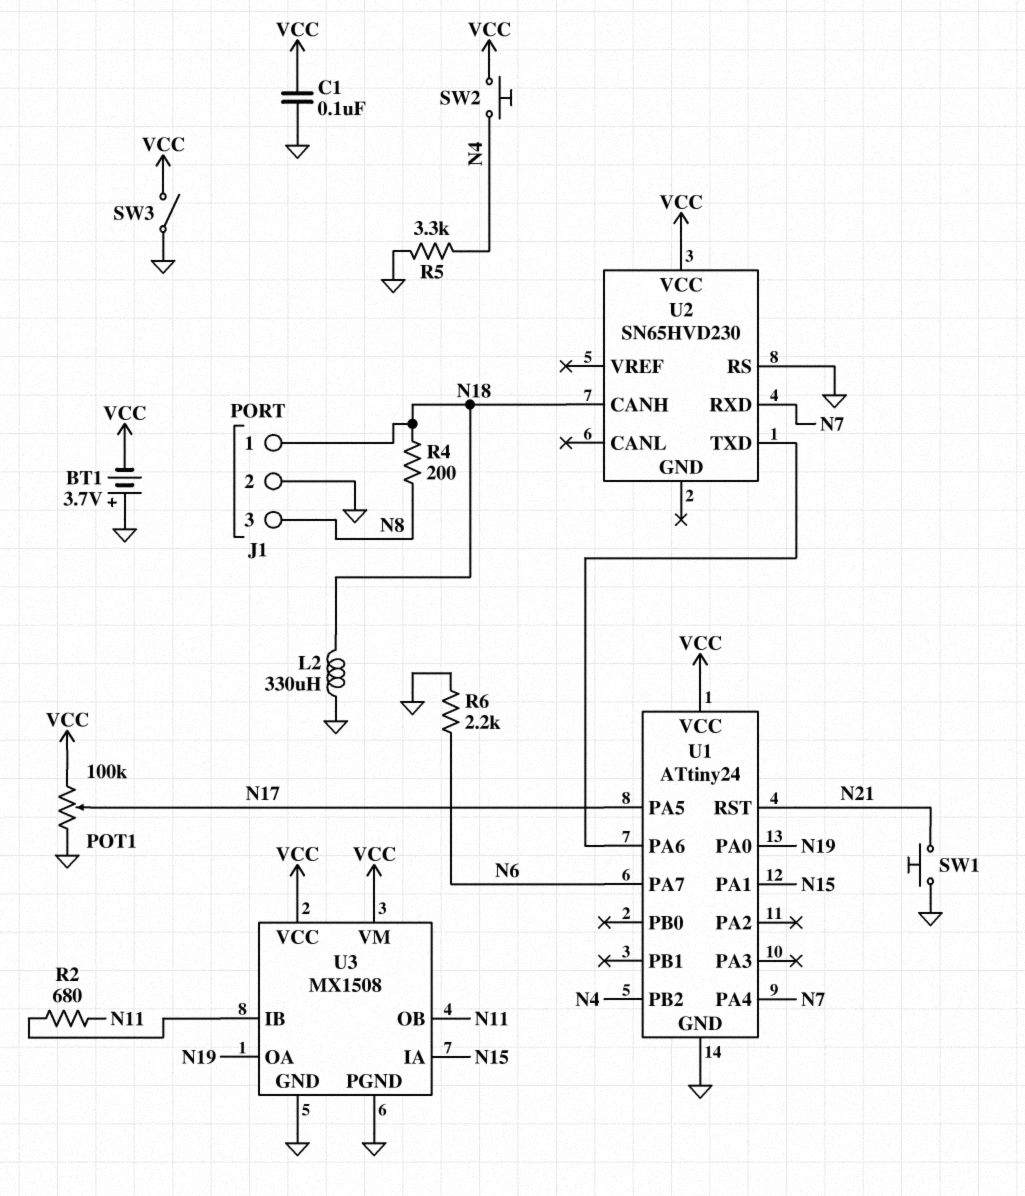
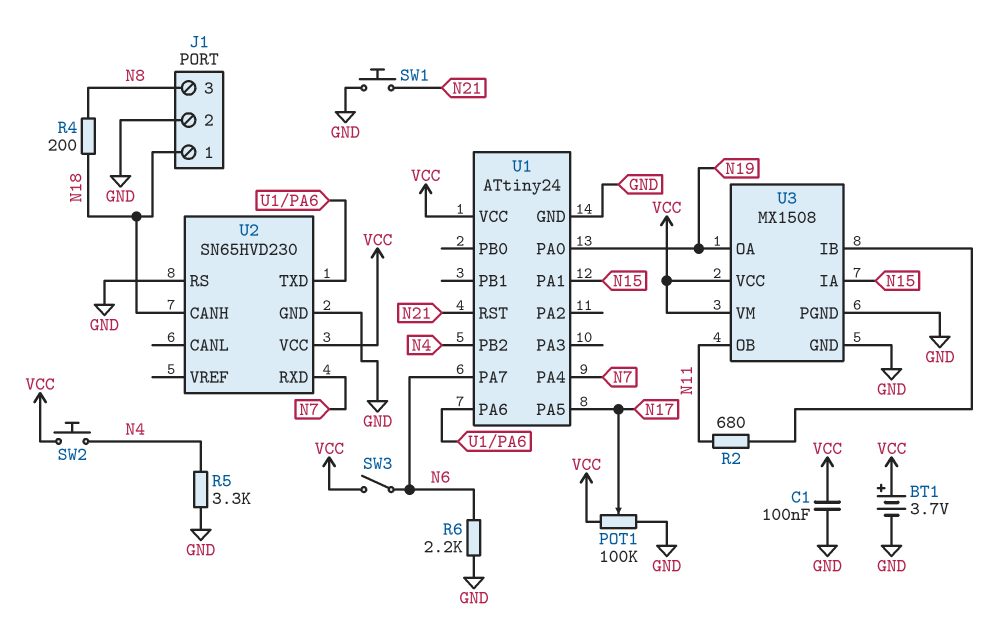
BT1: 3.7V (plus GND, minus VCC) -> 3.7V (plus VCC, minus GND)
L2: 330uH (GND, N18) -> none
SW3: switch (GND, VCC) -> switch (N6, VCC)
U2 pin GND: none -> GND

